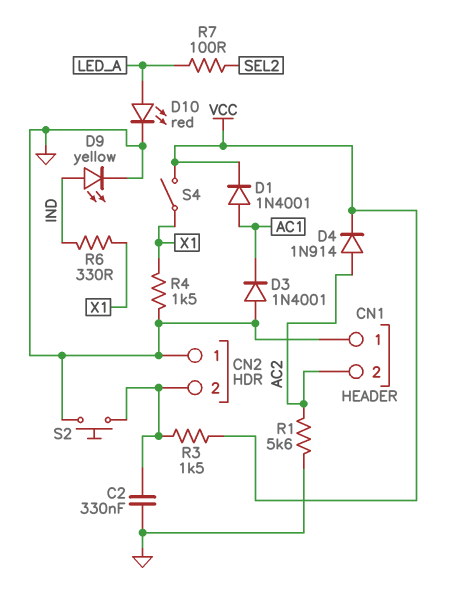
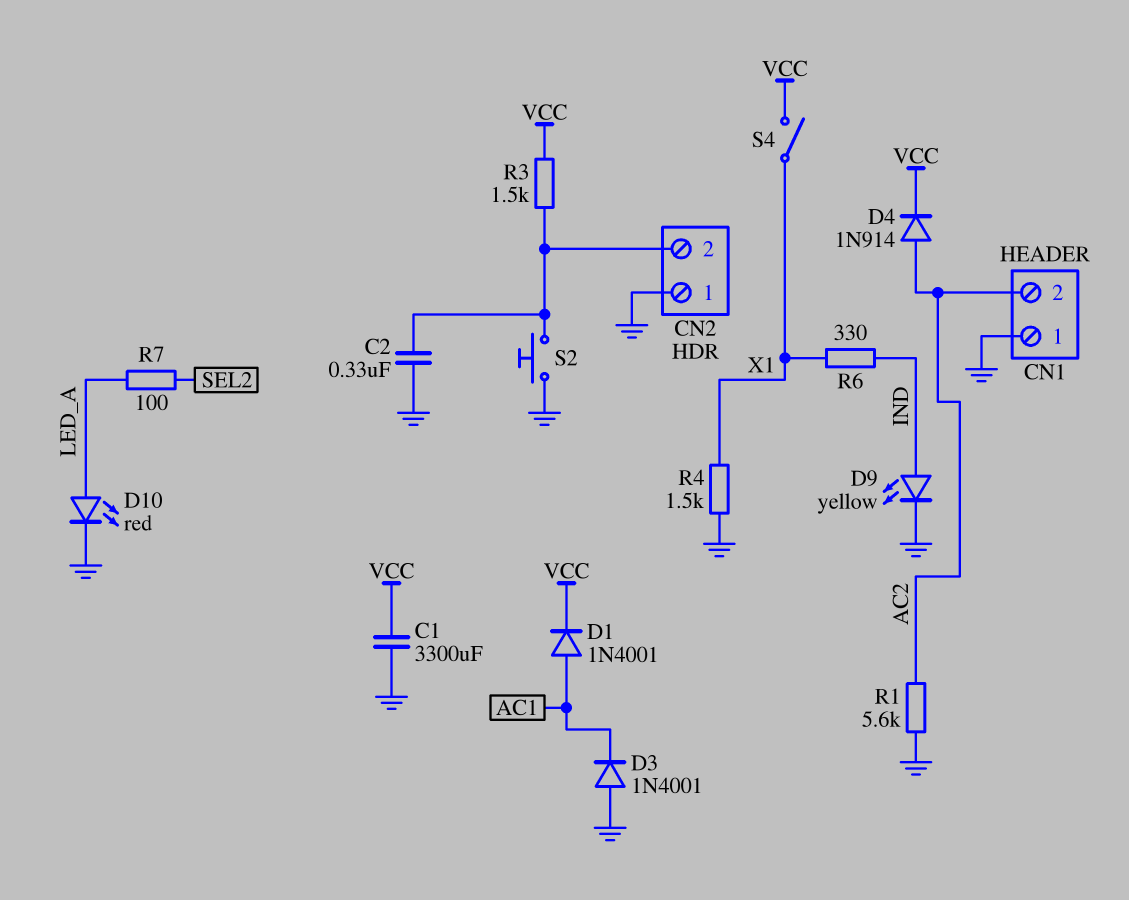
C1: none -> 3300uF (GND, VCC)

